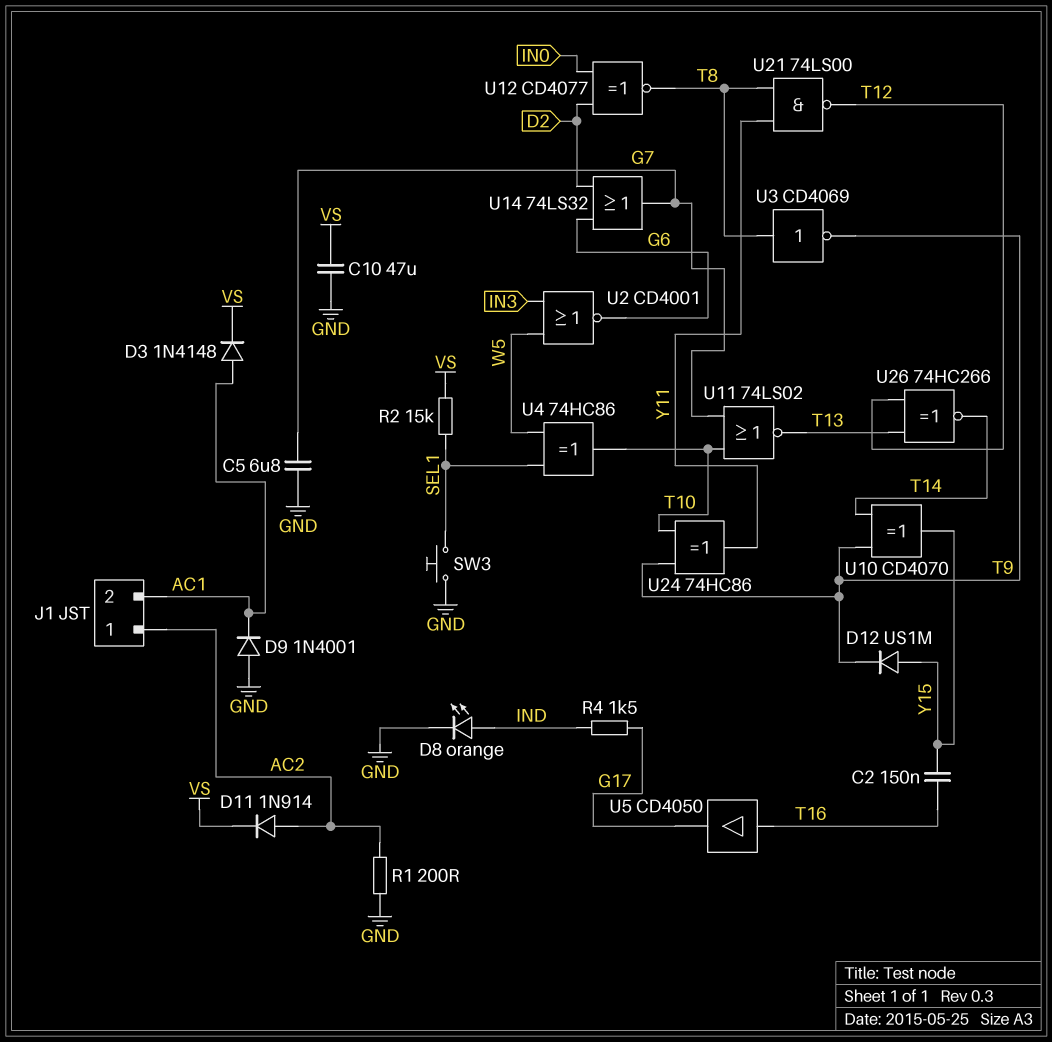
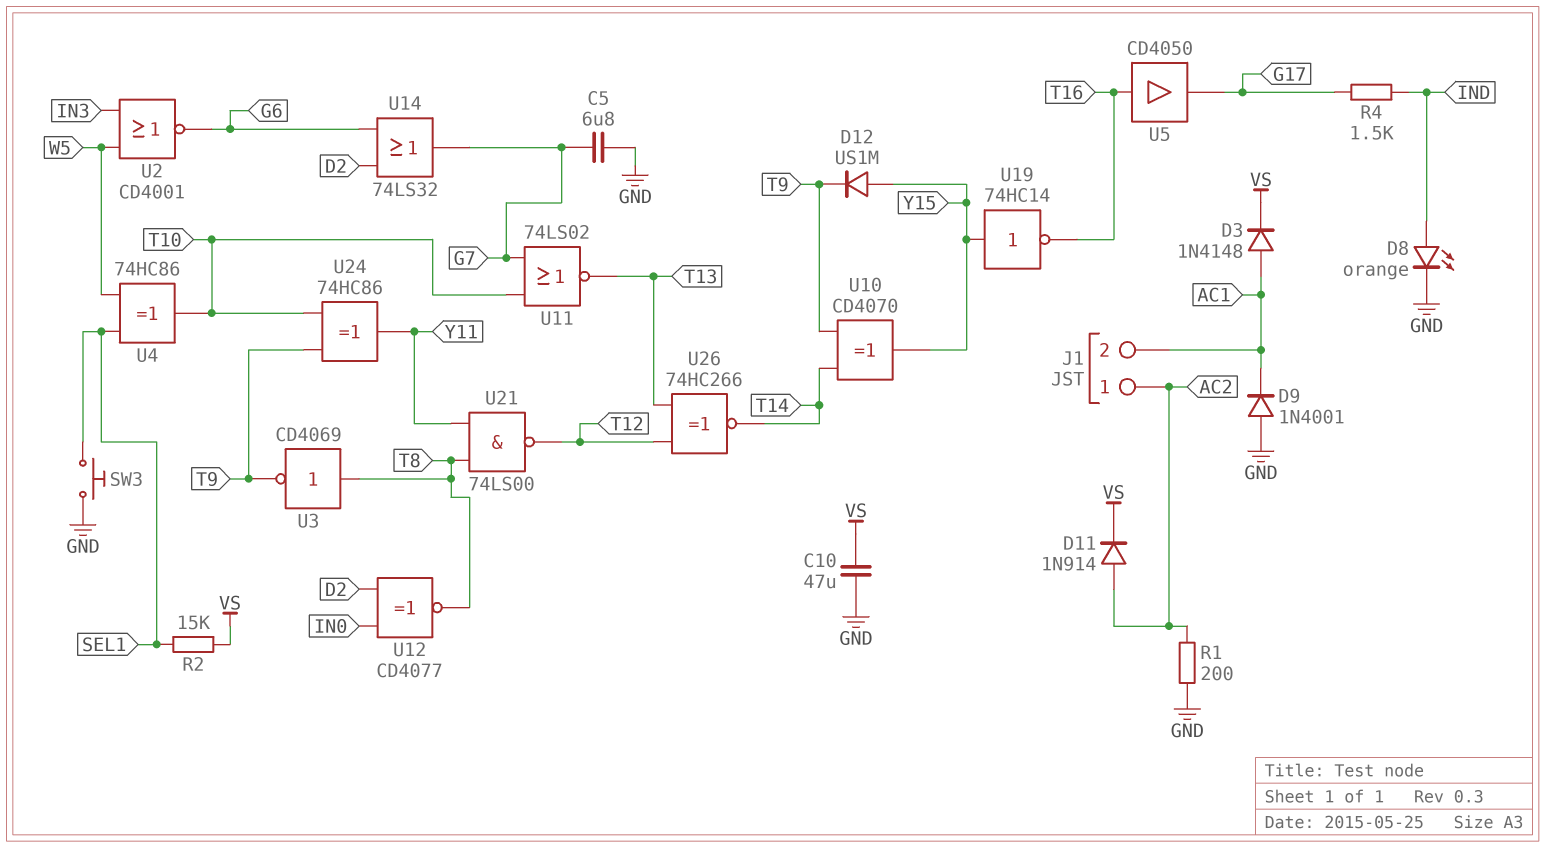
C2: 150nF (T16, Y15) -> none
U19: none -> NOT 74HC14 (in Y15, out T16)

